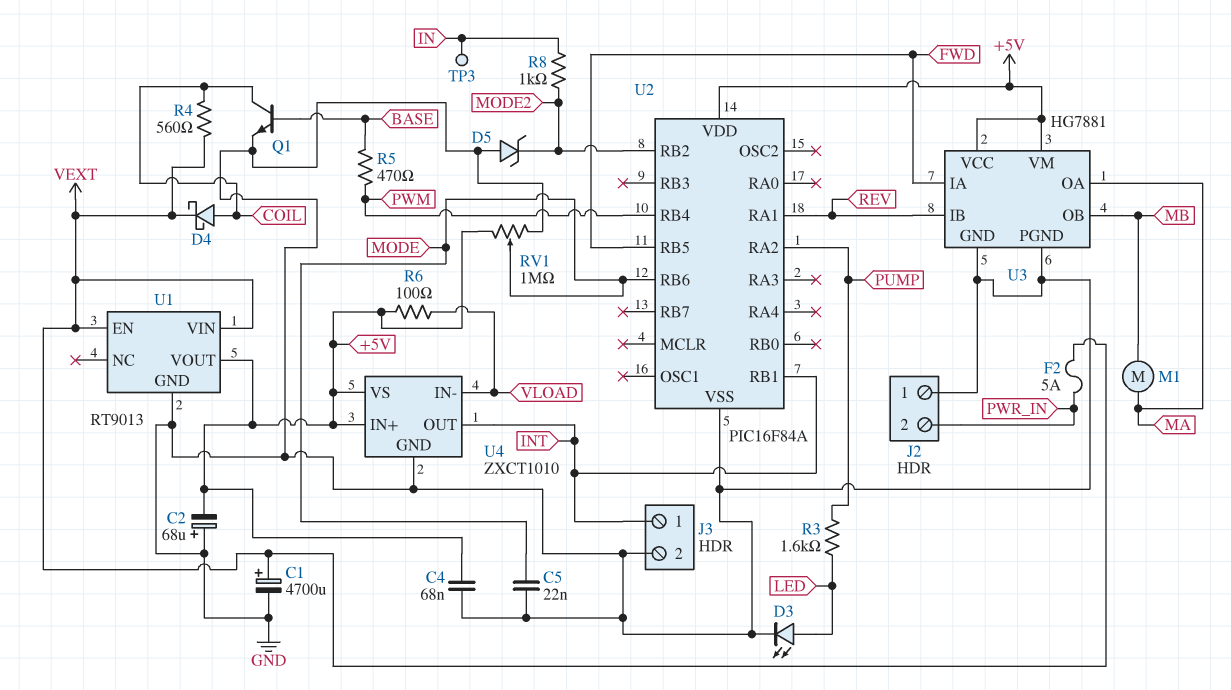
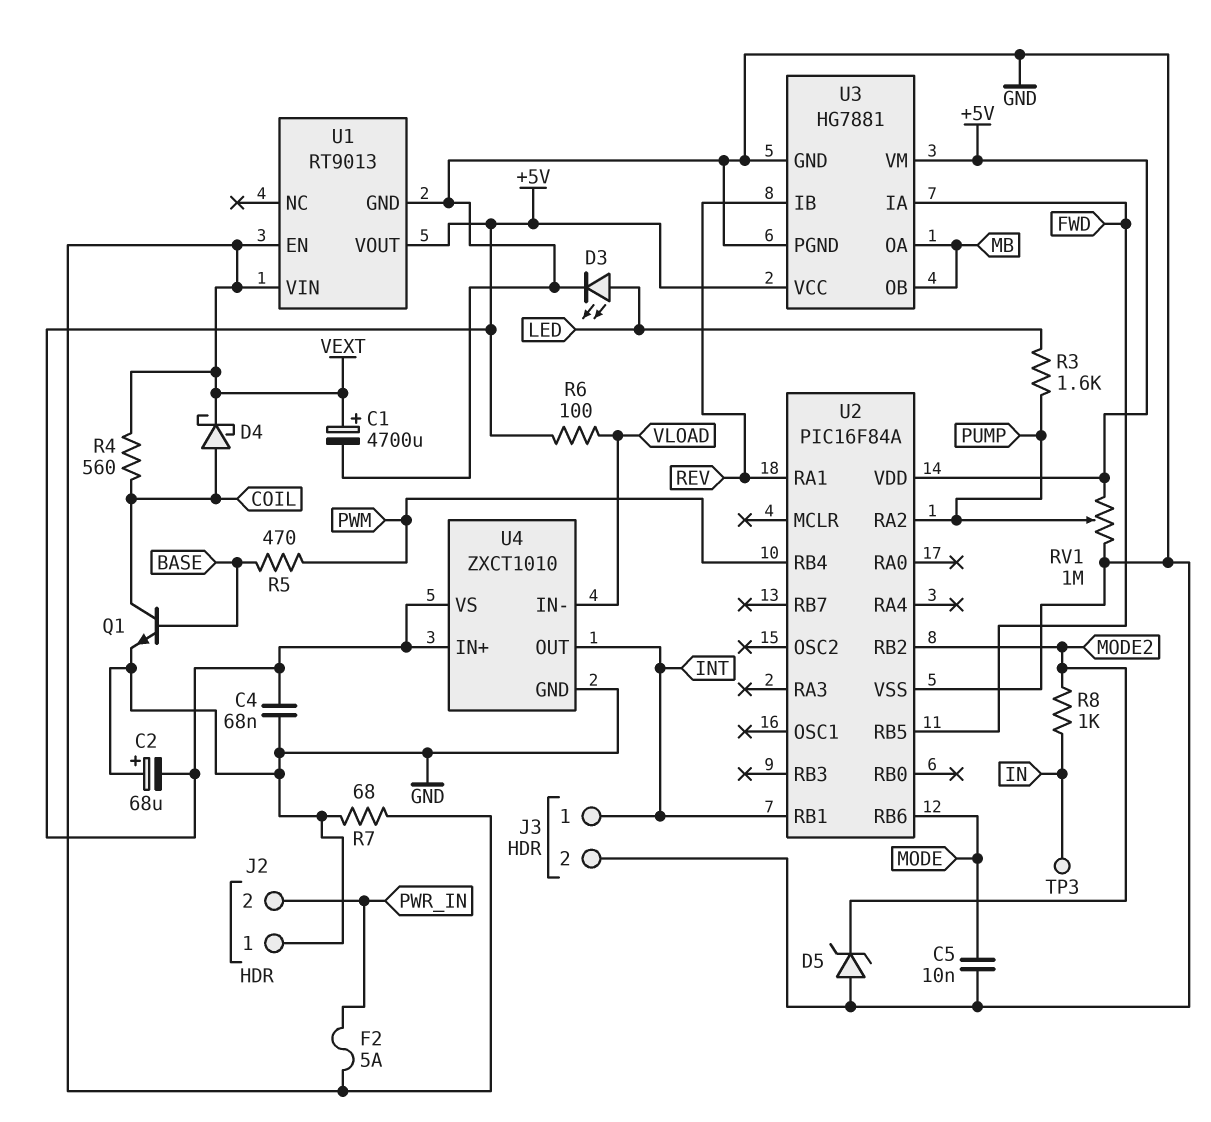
C5: 22nF (GND, MODE) -> 10nF (GND, MODE)
M1: motor (MA, MB) -> none
R7: none -> 68 (GND, VEXT)
RV1: 1M (+5V, GND, wiper MODE) -> 1M (+5V, GND, wiper PUMP)
U3 pin OA: MA -> MB

